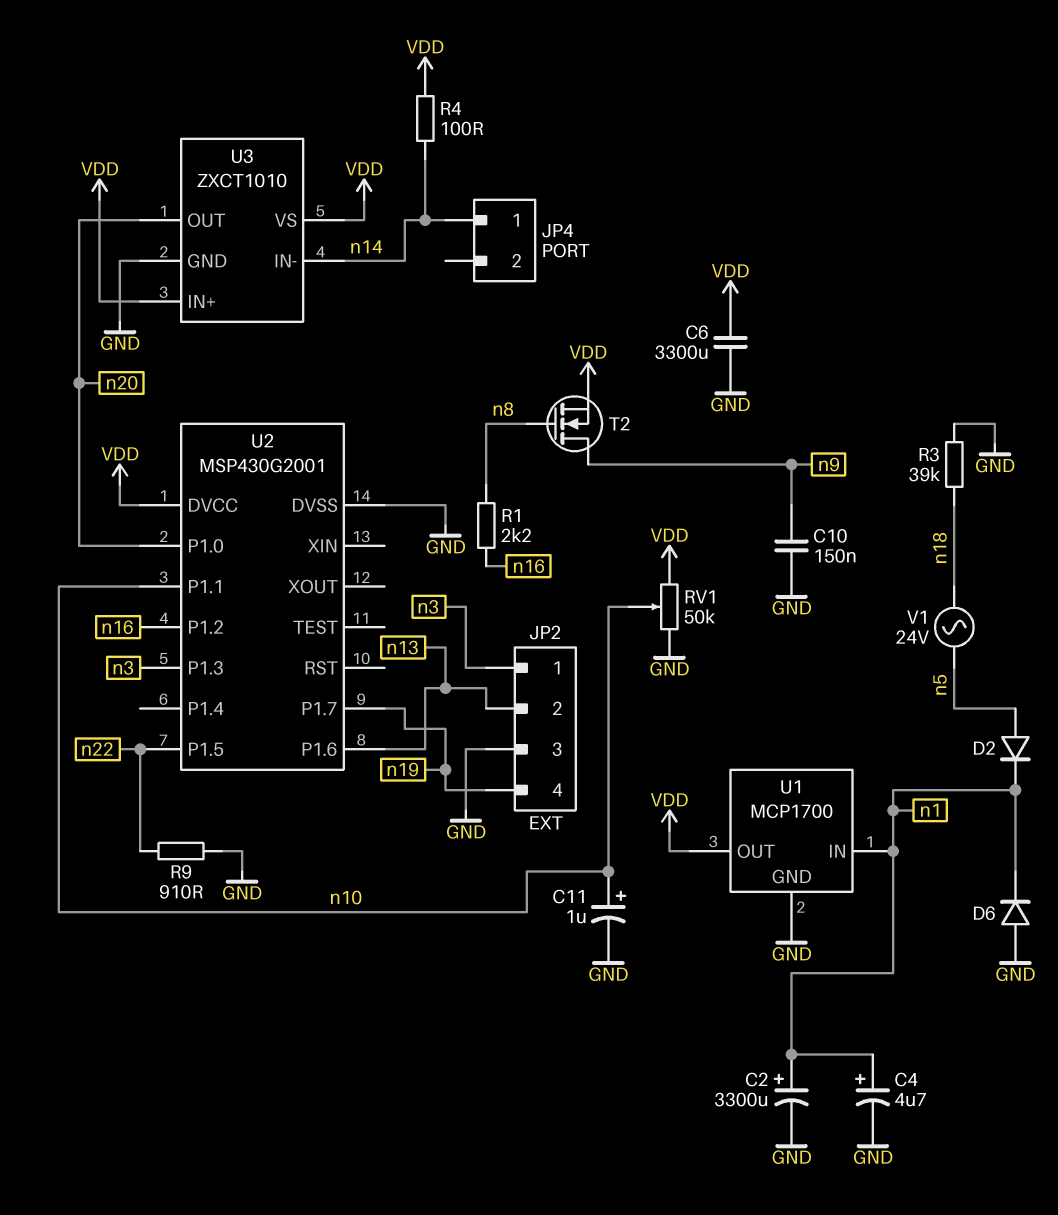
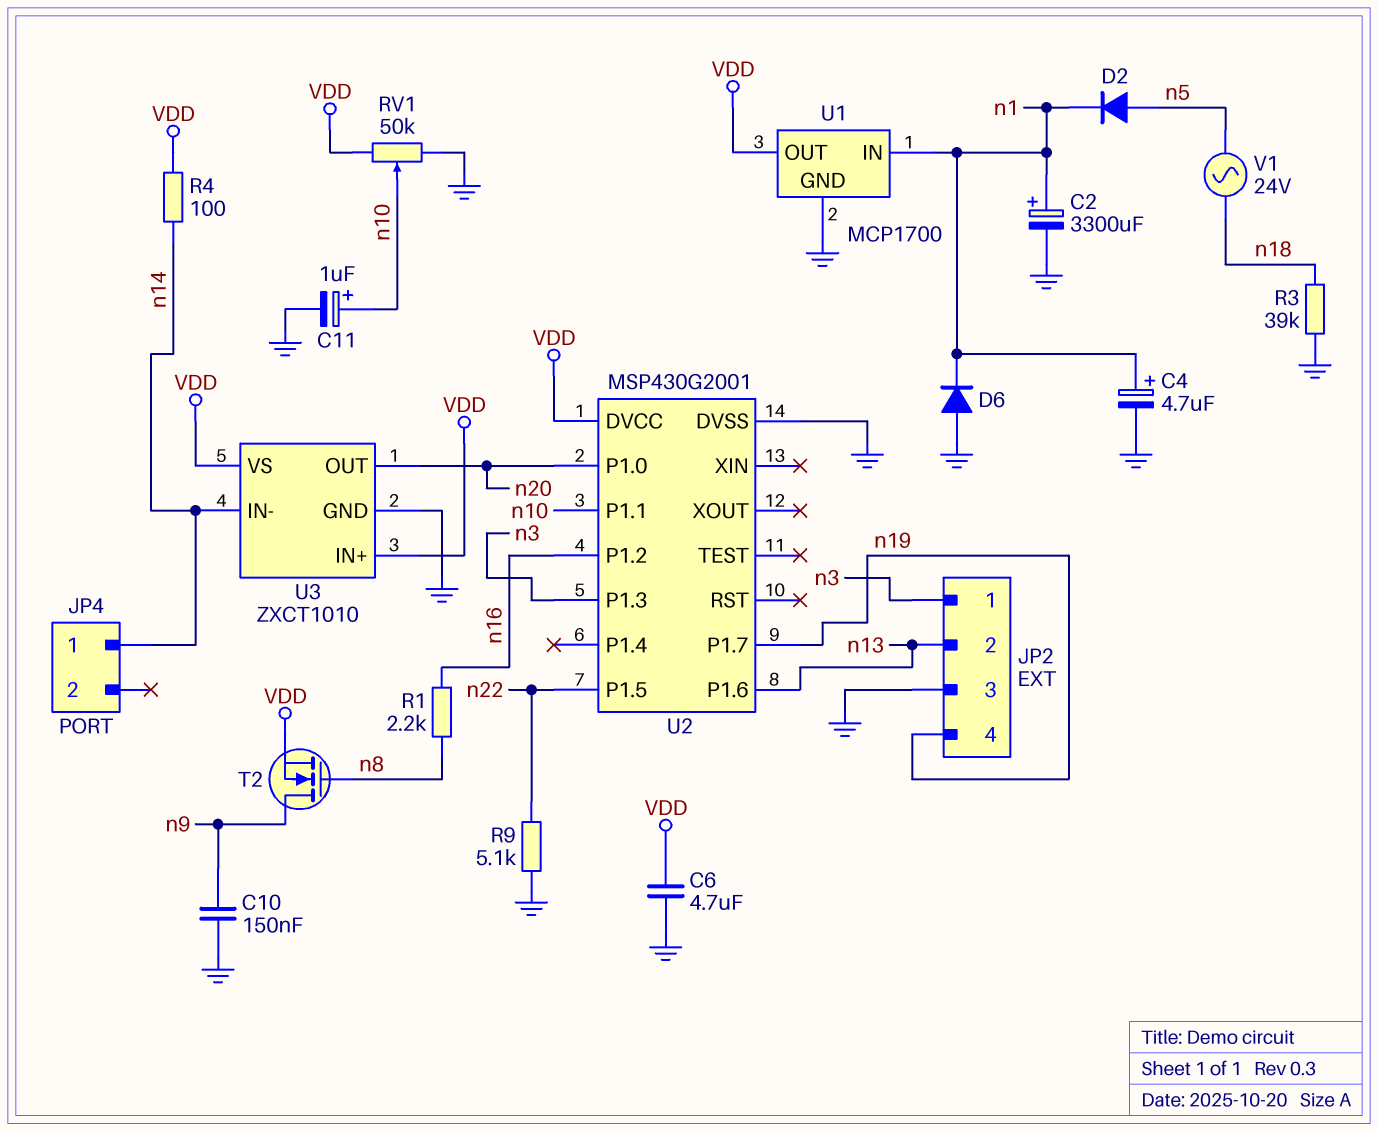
C6: 3300uF (GND, VDD) -> 4.7uF (GND, VDD)
R9: 910 (GND, n22) -> 5.1k (GND, n22)

